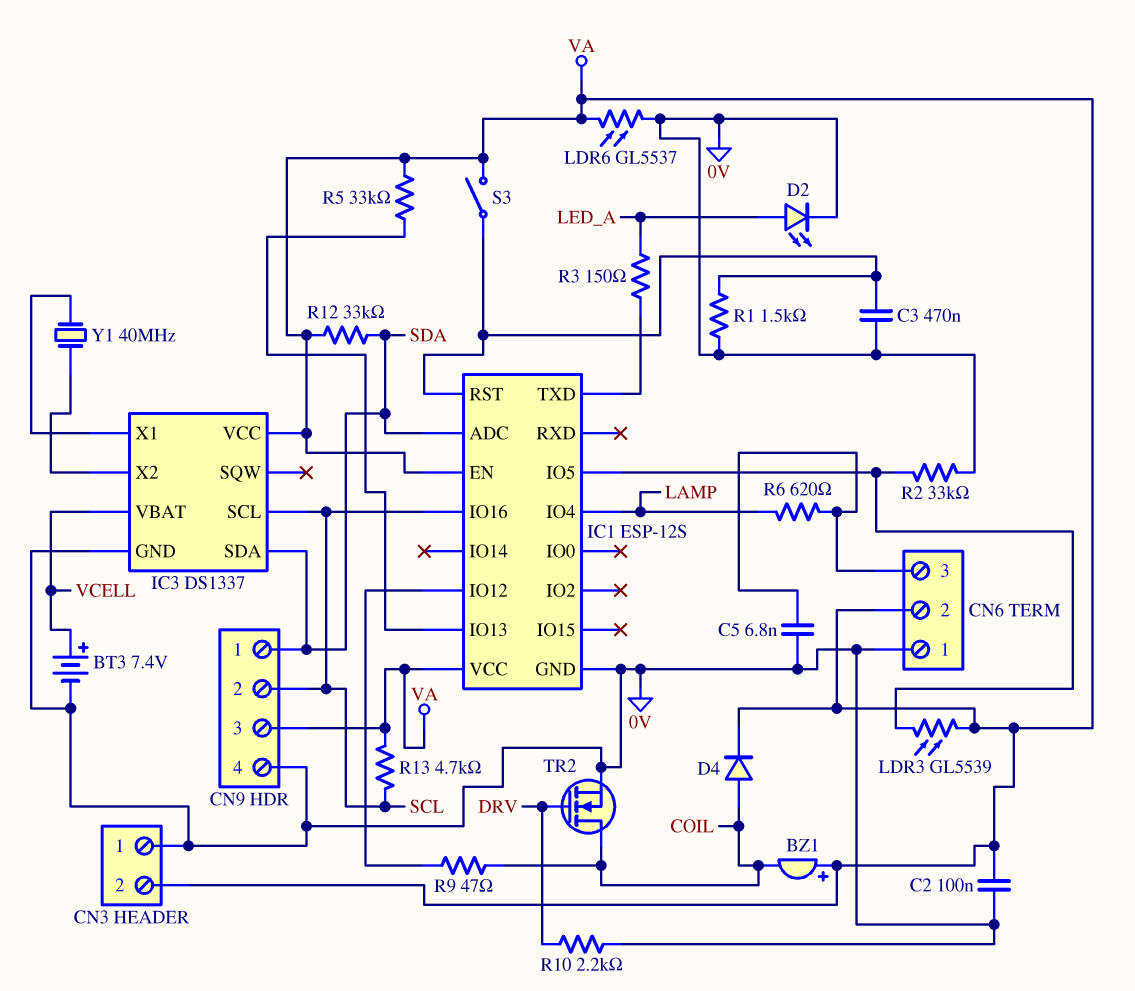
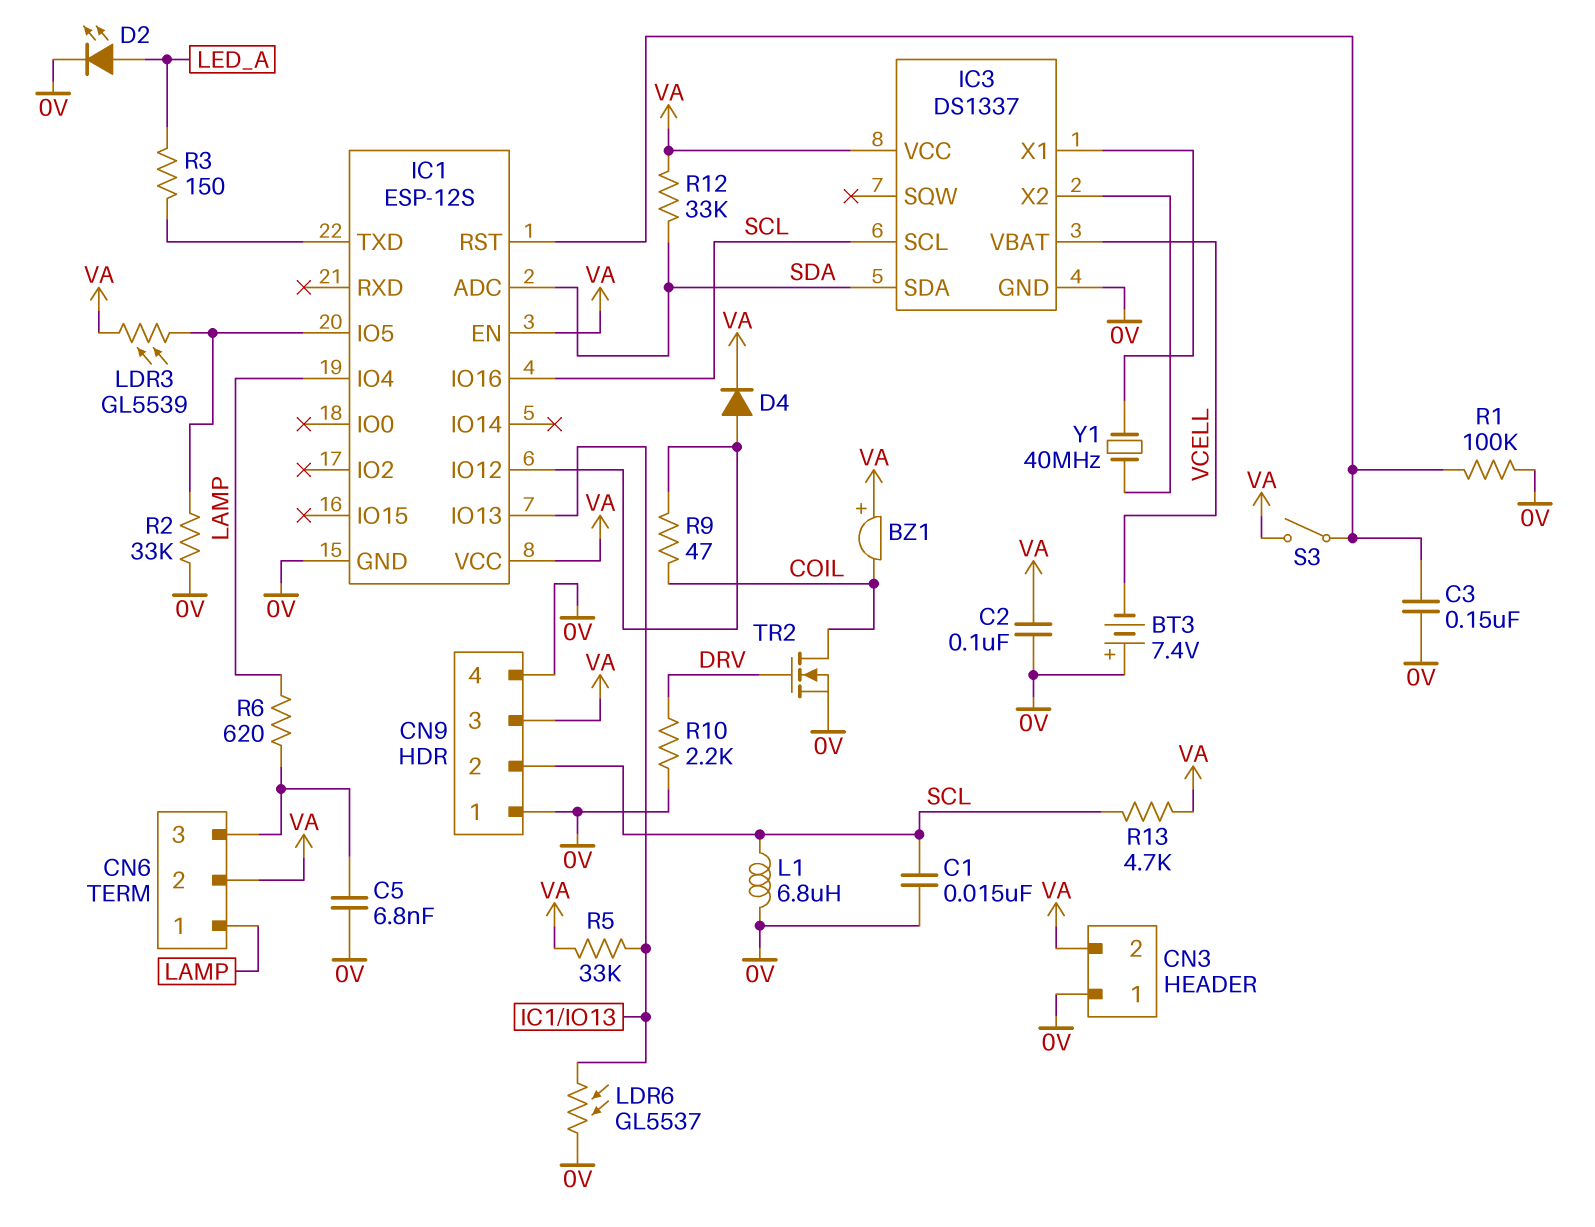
BT3: 7.4V (plus VCELL, minus 0V) -> 7.4V (plus 0V, minus VCELL)
C1: none -> 15nF (0V, SCL)
C3: 470nF (0V, IC1/RST) -> 150nF (0V, IC1/RST)
CN6 pin 1: 0V -> LAMP
CN9 pin 1: SDA -> 0V
D4: diode (A COIL, K VA) -> diode (A IC1/IO12, K VA)
L1: none -> 6.8uH (0V, SCL)
LDR6: GL5537 (0V, VA) -> GL5537 (0V, IC1/IO13)
R1: 1.5k (0V, IC1/RST) -> 100k (0V, IC1/RST)

